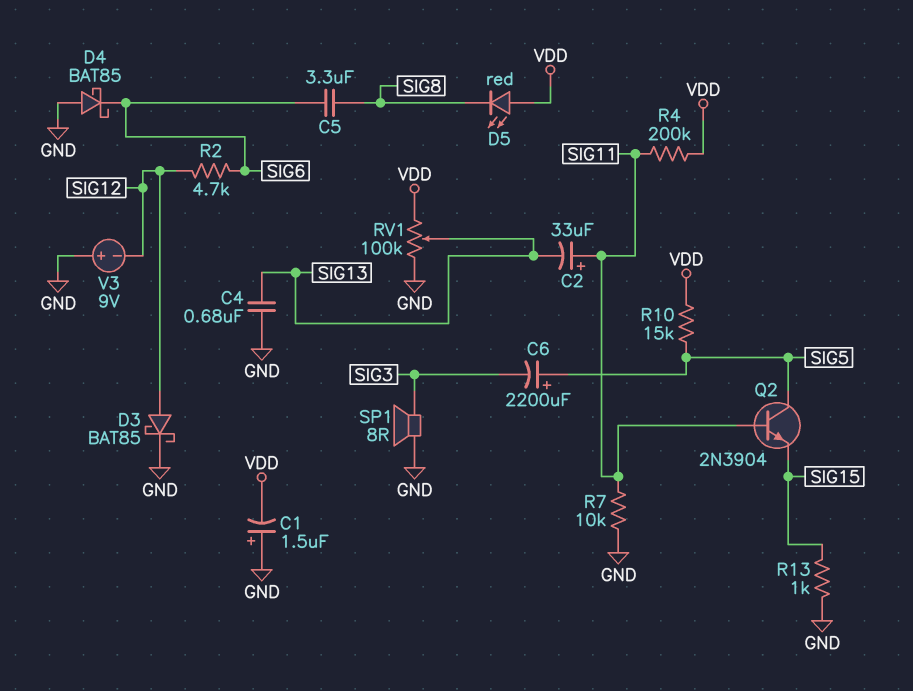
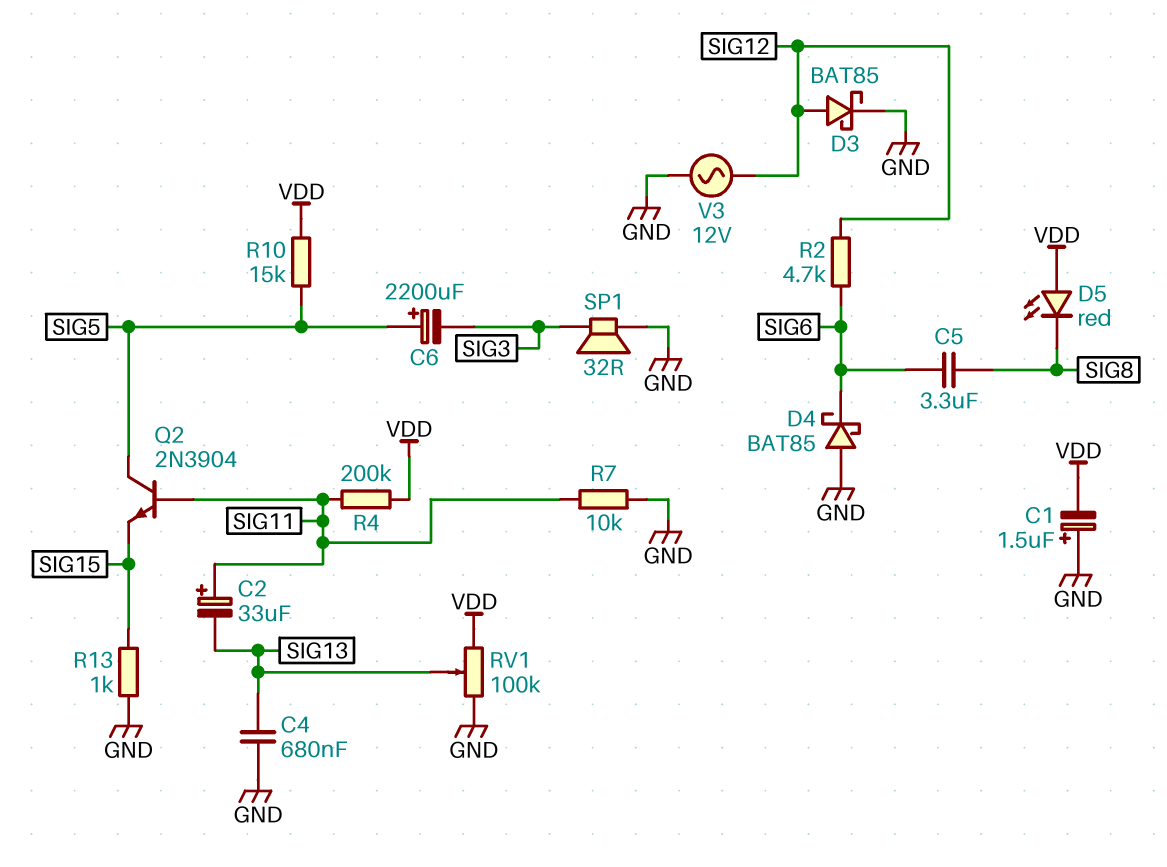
SP1: speaker 8R (GND, SIG3) -> speaker 32R (GND, SIG3)
V3: 9V (plus GND, minus SIG12) -> AC 12V (GND, SIG12)

